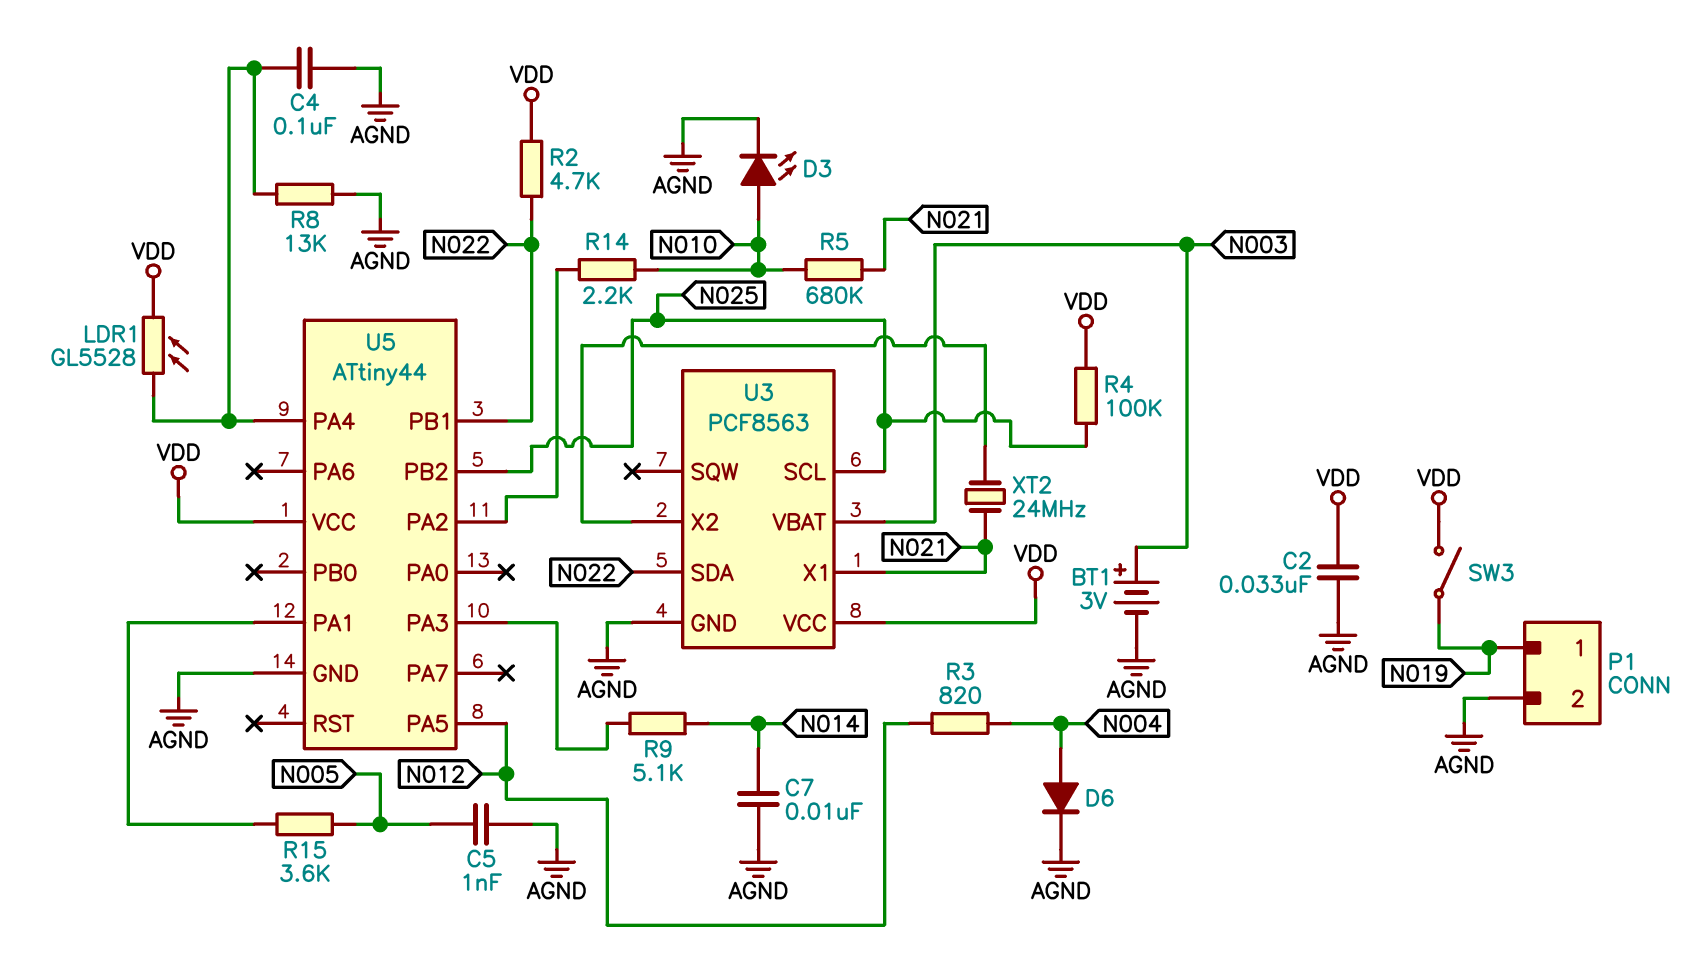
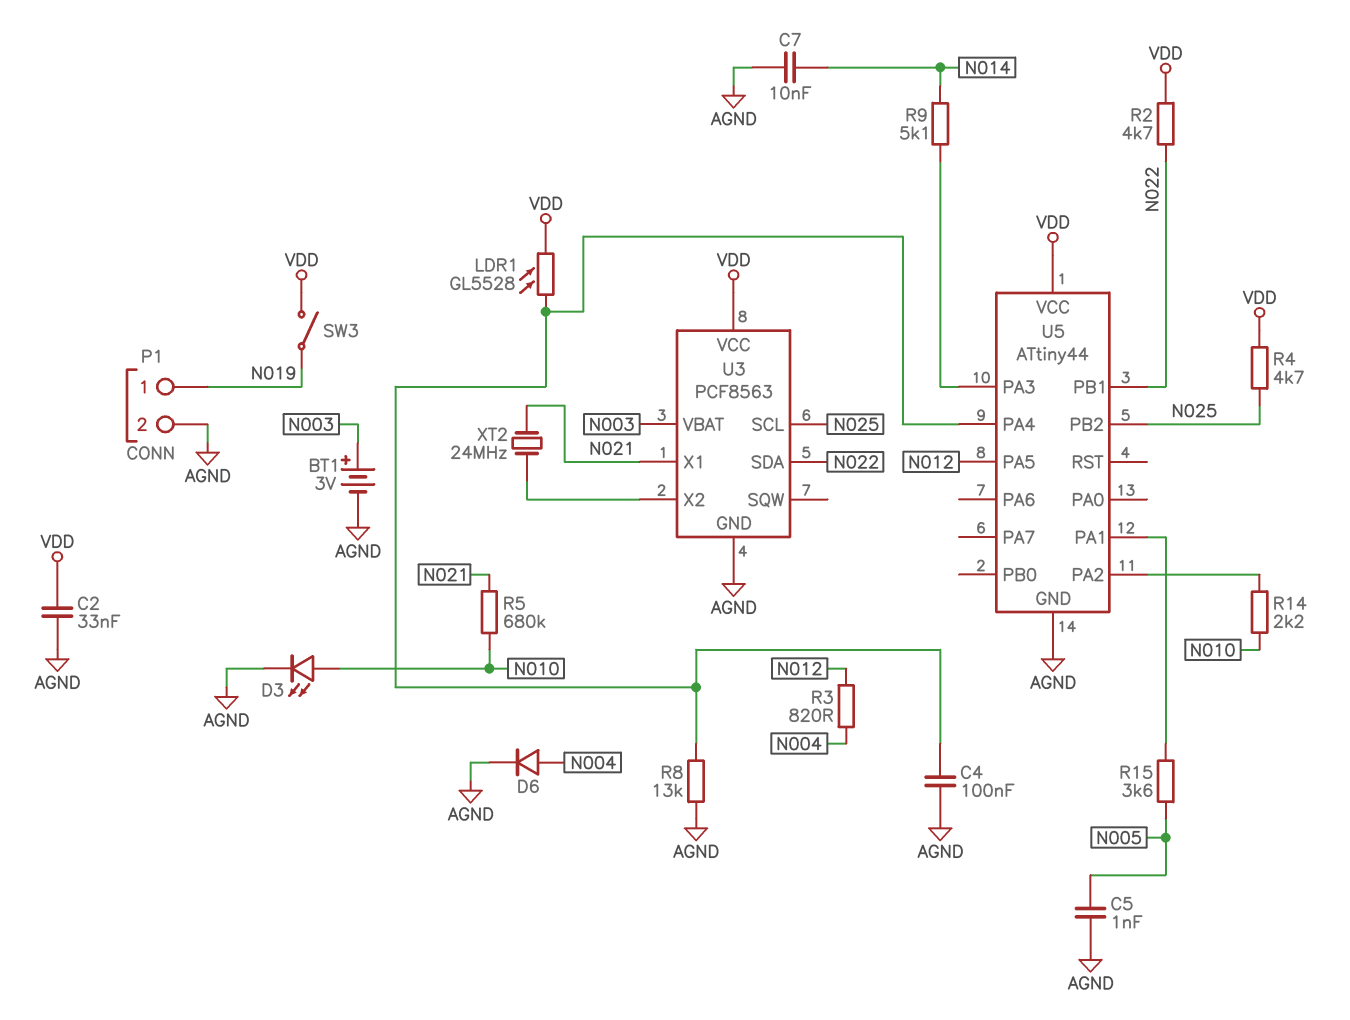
R4: 100k (N025, VDD) -> 4.7k (N025, VDD)

